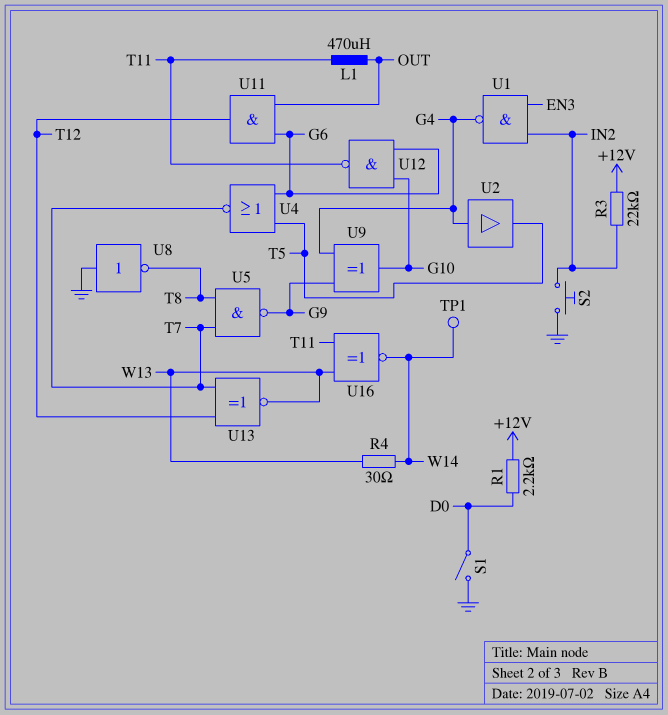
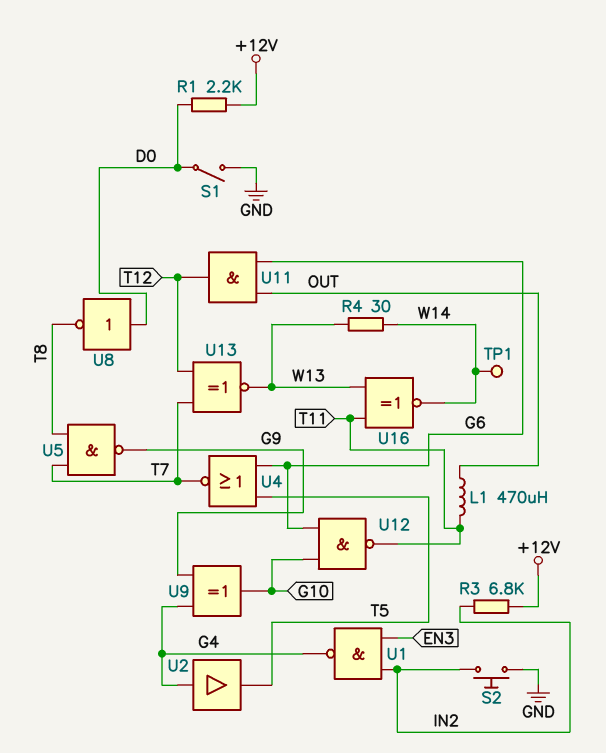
R3: 22k (+12V, IN2) -> 6.8k (+12V, IN2)
U8: NOT (in GND, out T8) -> NOT (in D0, out T8)

